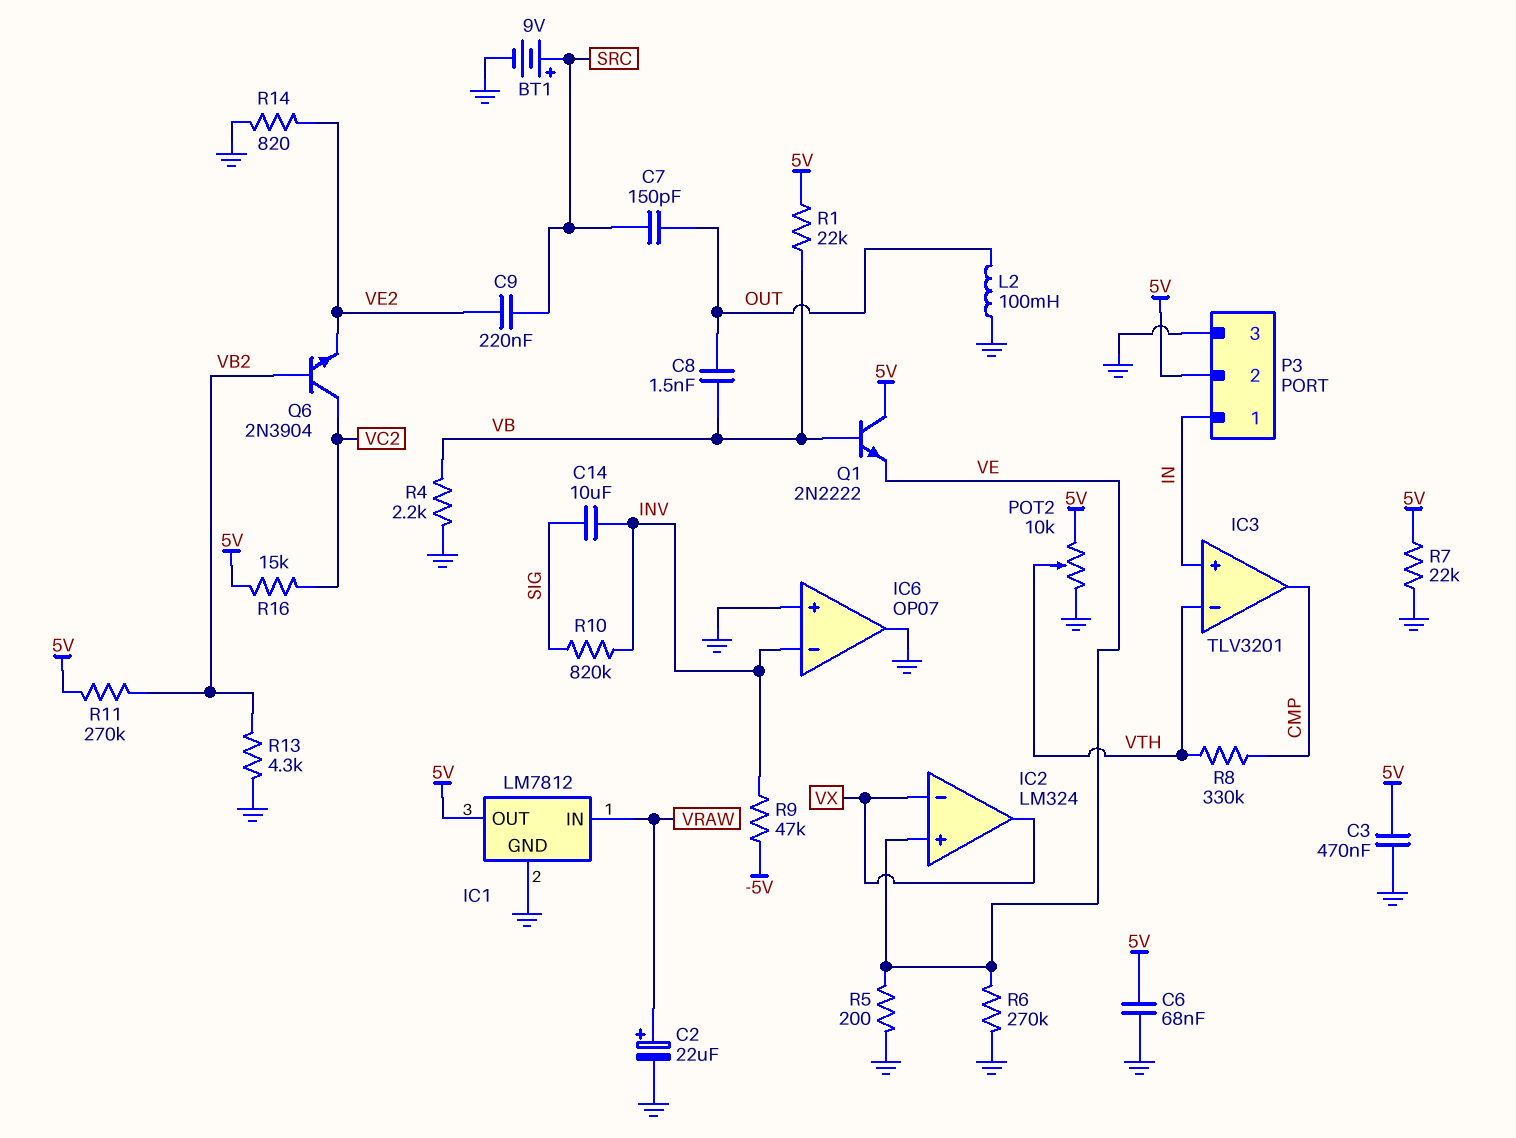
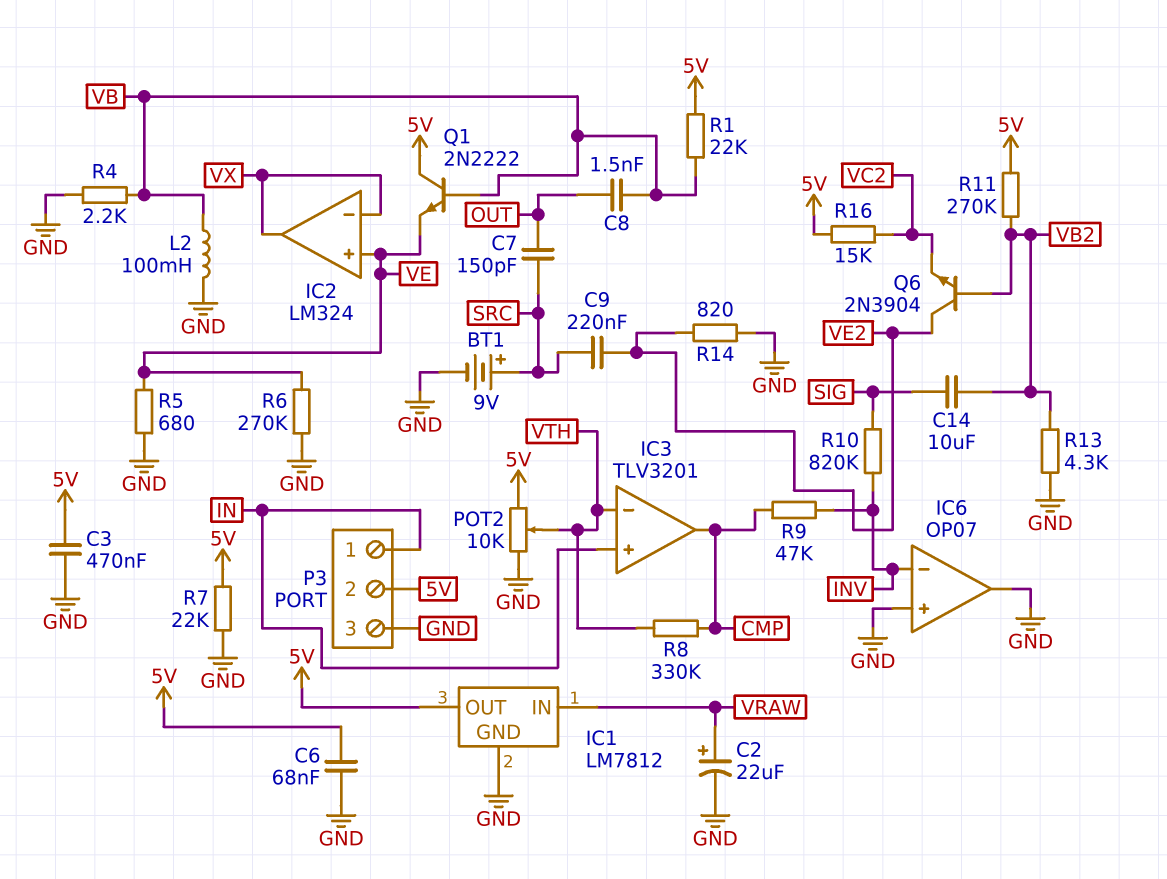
C14: 10uF (INV, SIG) -> 10uF (SIG, VB2)
L2: 100mH (GND, OUT) -> 100mH (GND, VB)
Q6: NPN 2N3904 (B VB2, C VC2, E VE2) -> NPN 2N3904 (B VB2, C VE2, E VC2)
R5: 200 (GND, VE) -> 680 (GND, VE)
R9: 47k (-5V, INV) -> 47k (CMP, INV)

